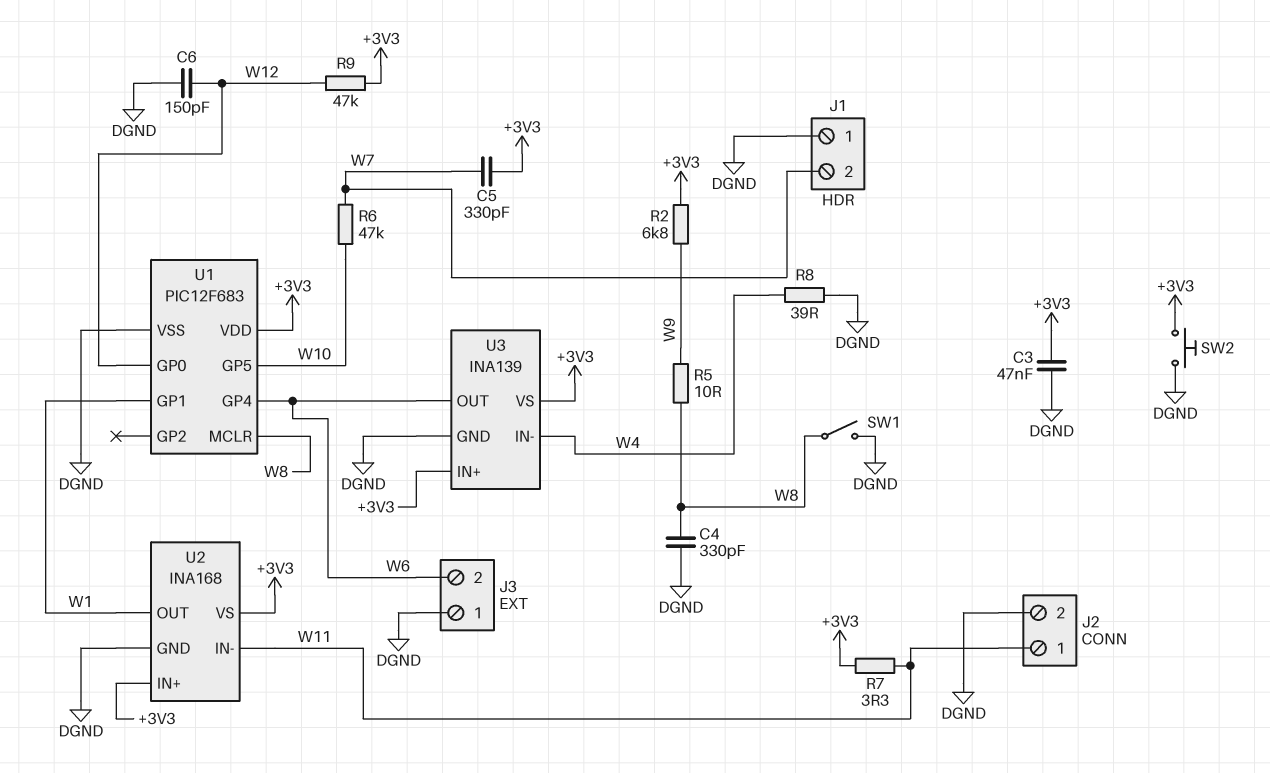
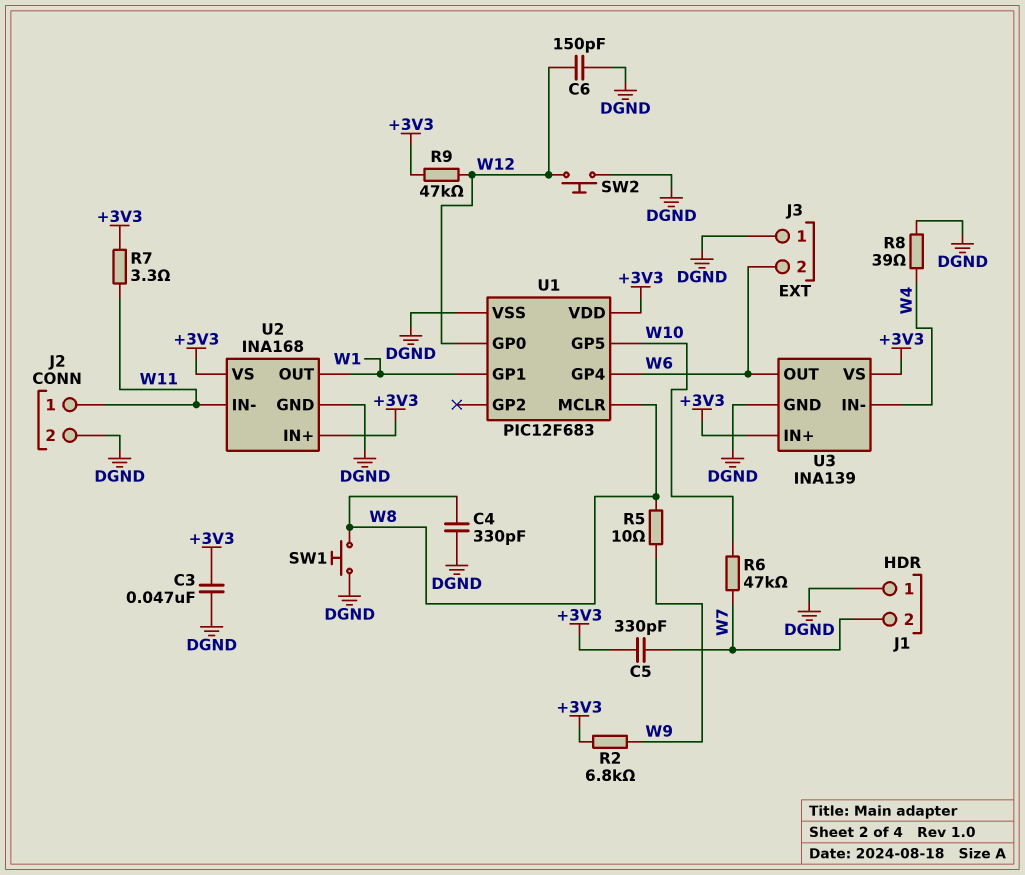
SW1: switch (DGND, W8) -> button (DGND, W8)
SW2: button (+3V3, DGND) -> button (DGND, W12)

